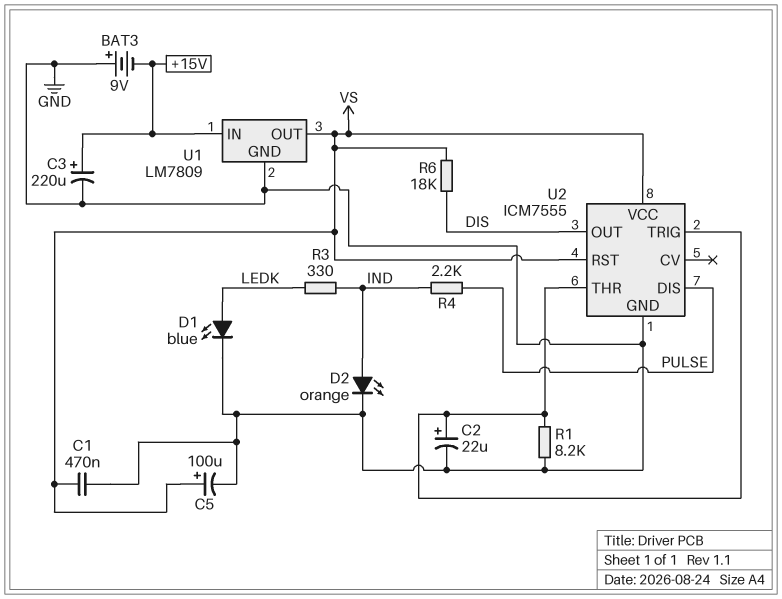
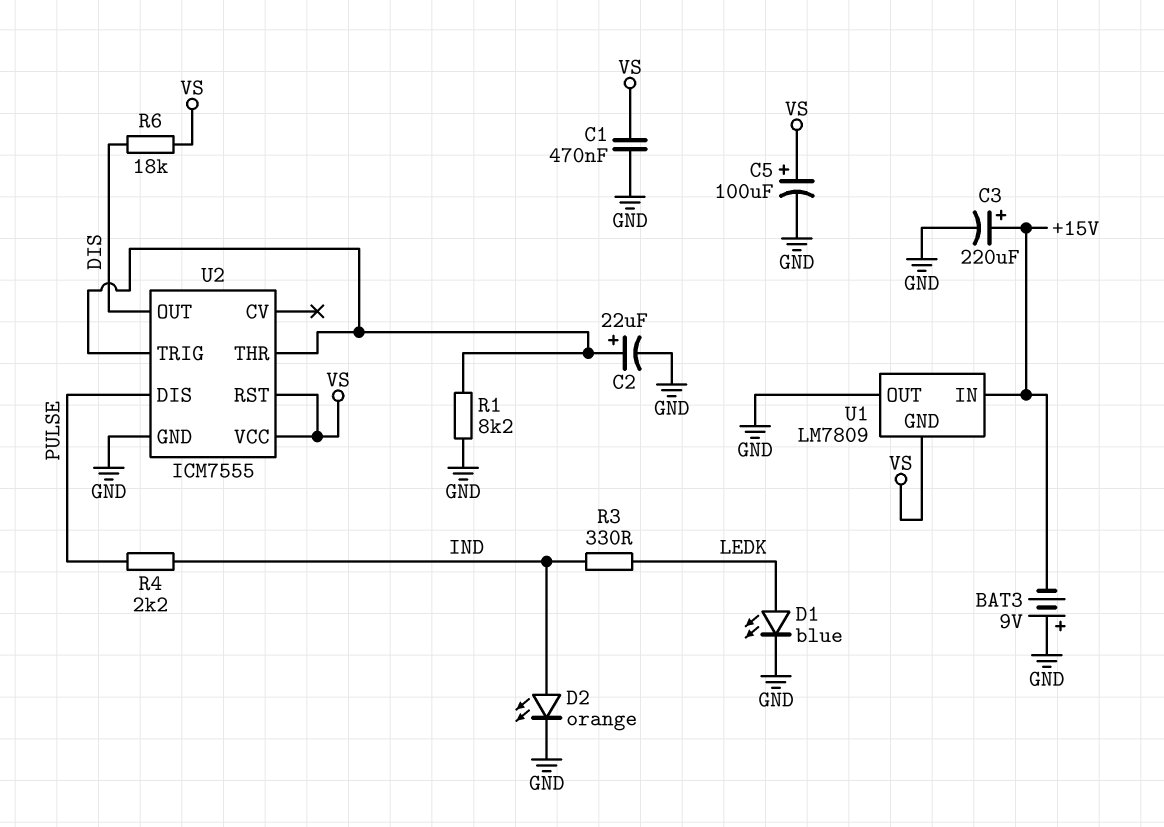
U1 pin GND: GND -> VS
U1 pin OUT: VS -> GND

